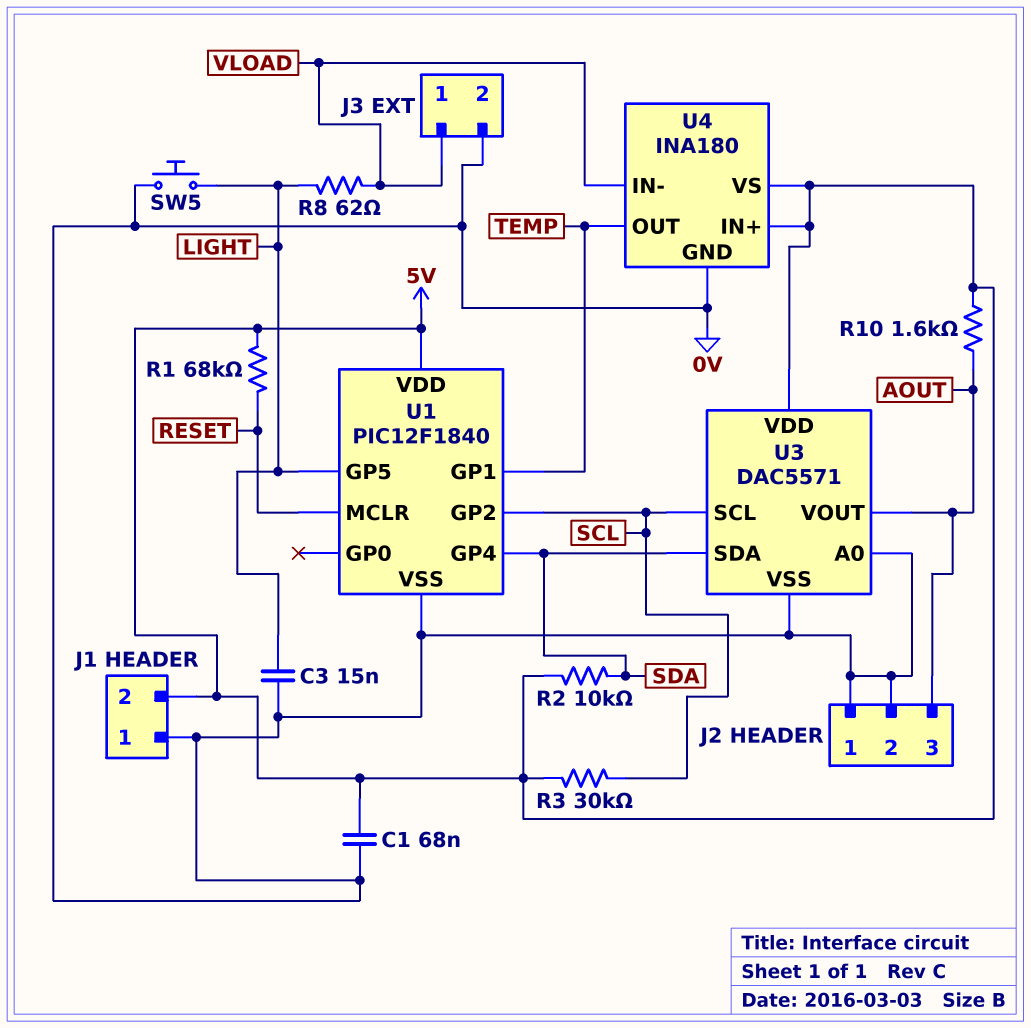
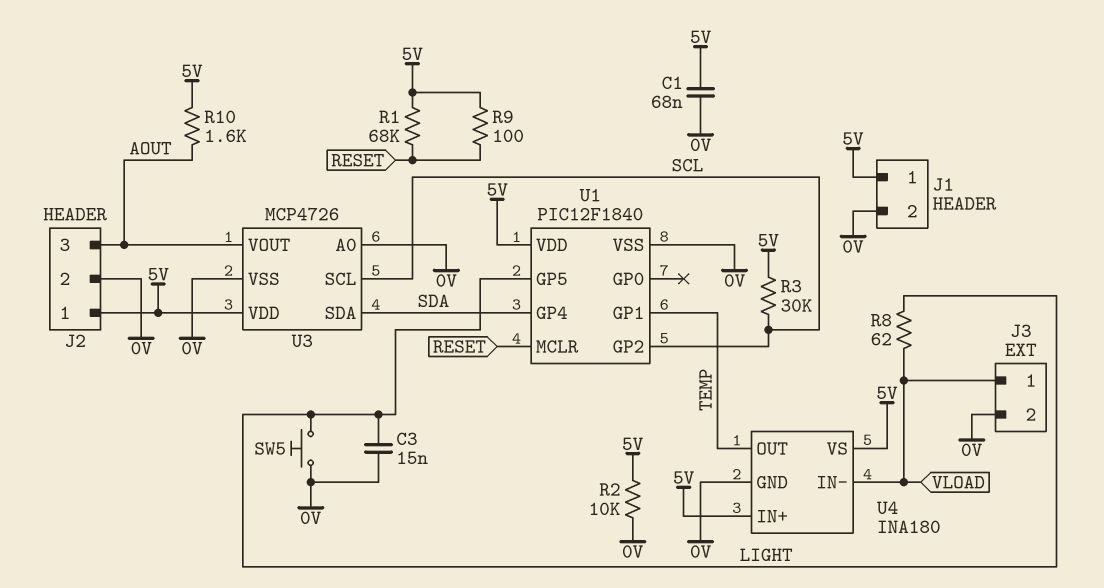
J1 pin 1: 0V -> 5V
J1 pin 2: 5V -> 0V
J2 pin 1: 0V -> 5V
R2: 10k (5V, SDA) -> 10k (0V, 5V)
R9: none -> 100 (5V, RESET)
U3: DAC5571 -> MCP4726

